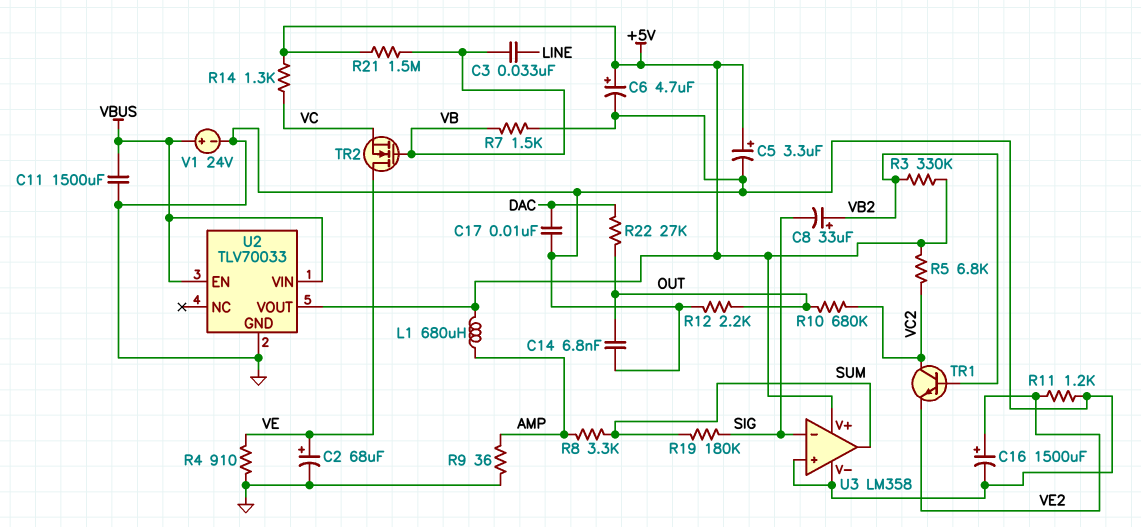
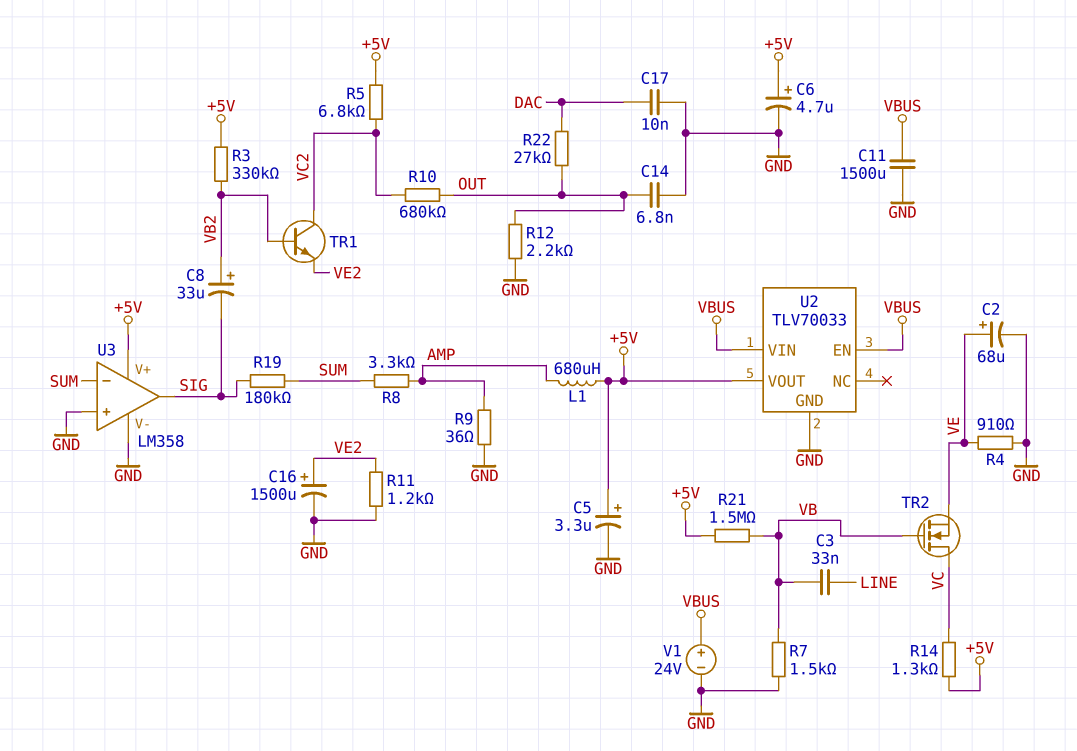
TR2: NMOS (G VB, D VE, S VC) -> NMOS (G VB, D VC, S VE)
U3 pin in-: SIG -> SUM
U3 pin out: SUM -> SIG

